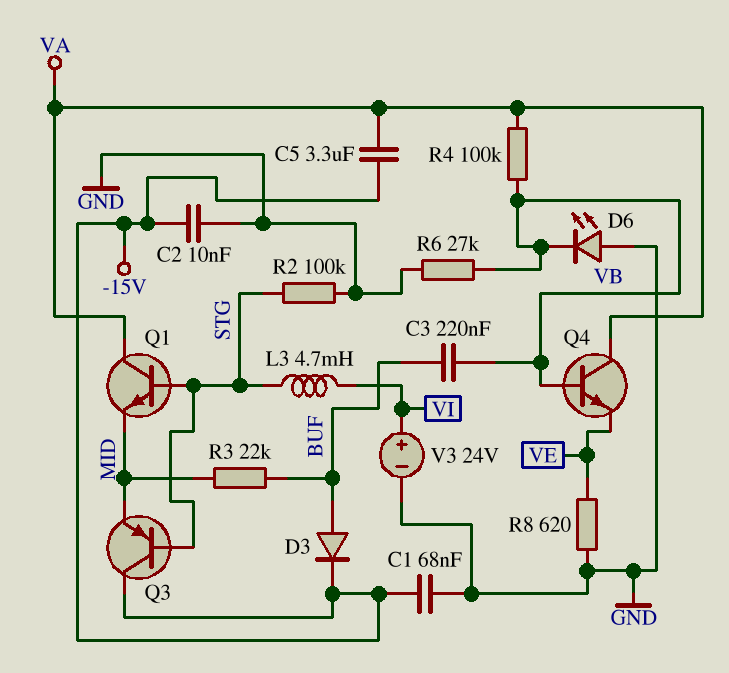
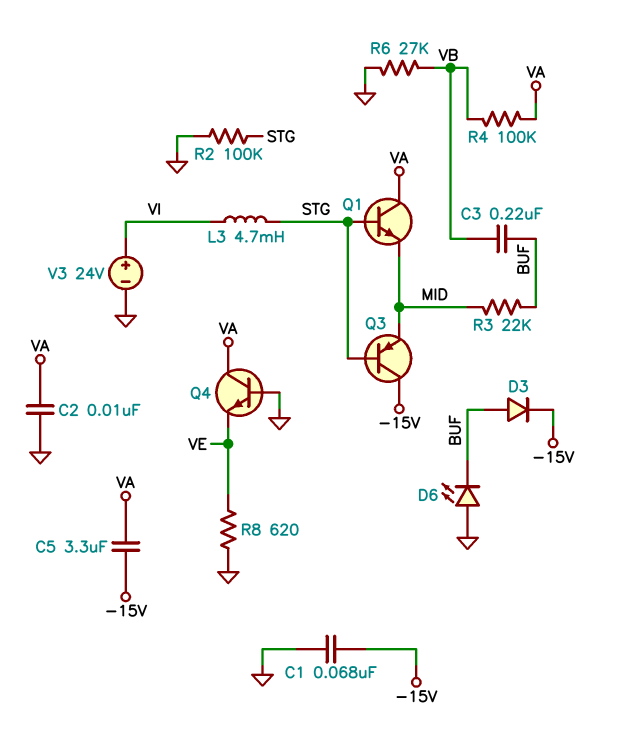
C2: 10nF (-15V, GND) -> 10nF (GND, VA)
D6: LED (A GND, K VB) -> LED (A GND, K BUF)
Q4: NPN (B VB, C VA, E VE) -> NPN (B GND, C VA, E VE)

